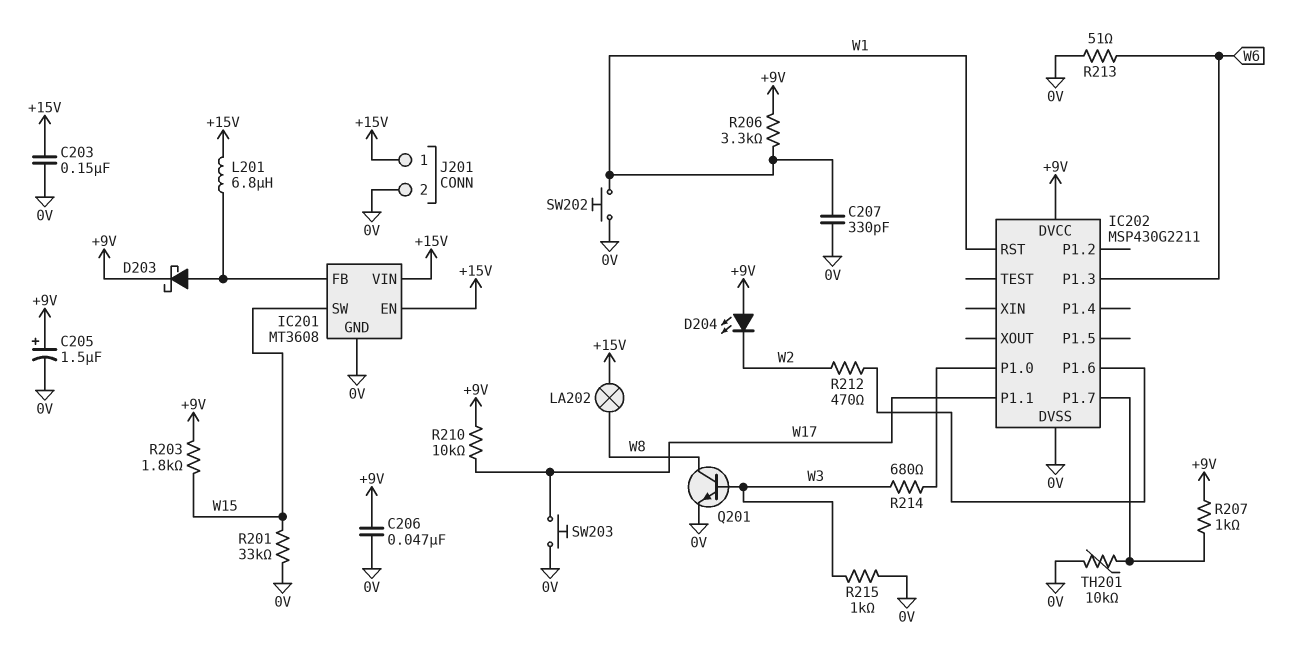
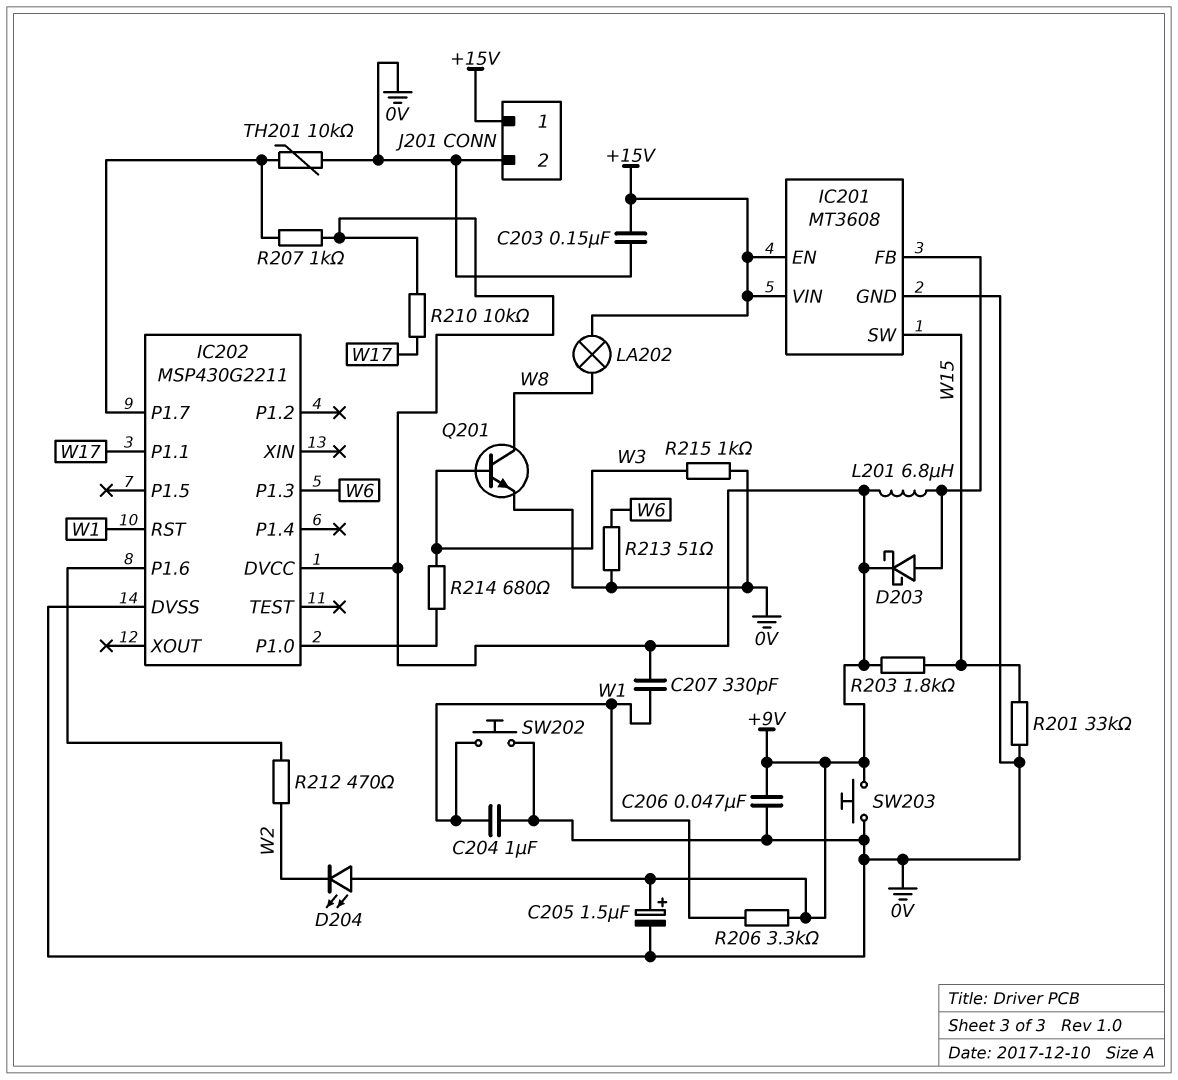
C204: none -> 1uF (0V, W1)
C207: 330pF (0V, W1) -> 330pF (+9V, W1)
L201: 6.8uH (+15V, IC201/FB) -> 6.8uH (+9V, IC201/FB)
SW203: button (0V, W17) -> button (+9V, 0V)

